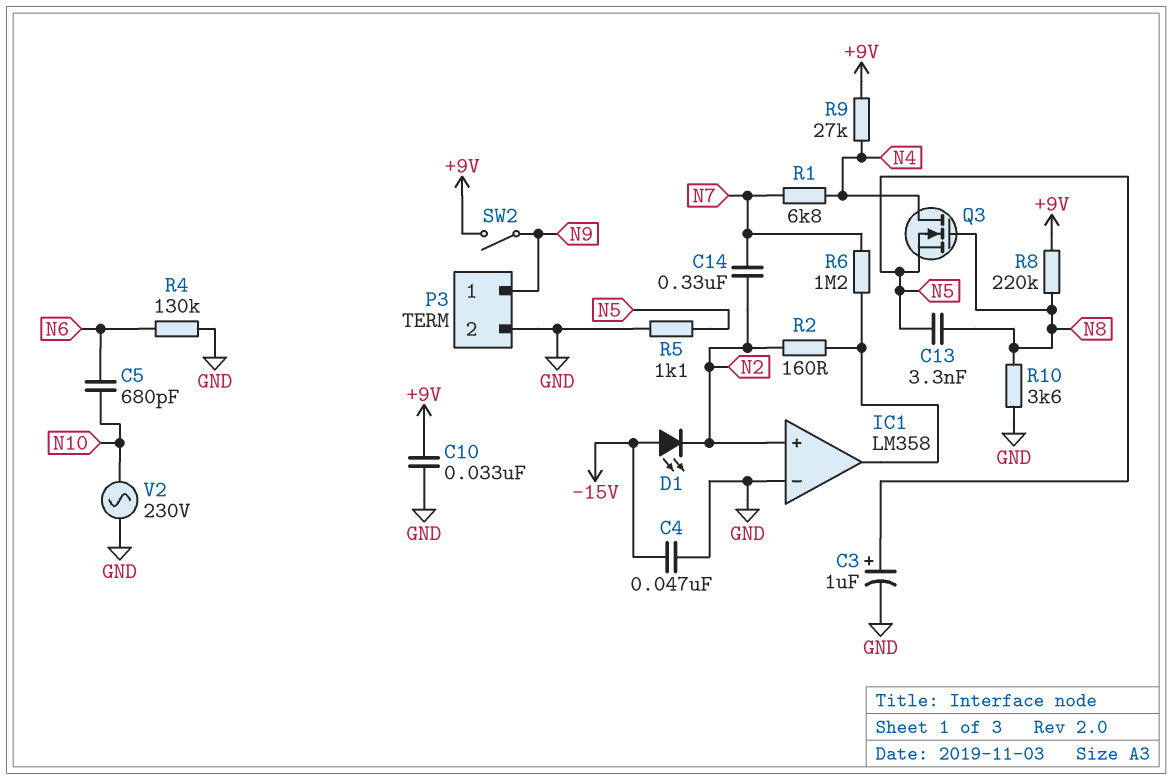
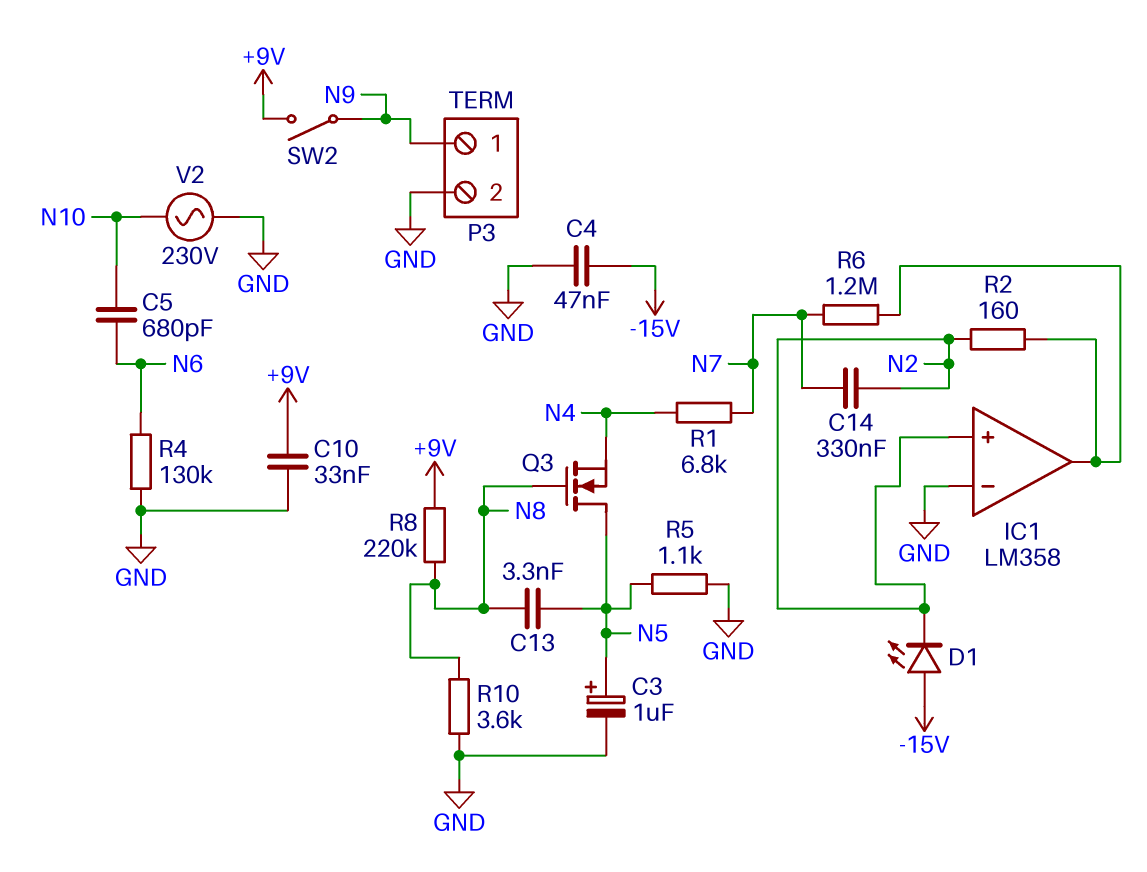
Q3: NMOS (G N8, D N4, S N5) -> NMOS (G N8, D N5, S N4)
R9: 27k (+9V, N4) -> none

